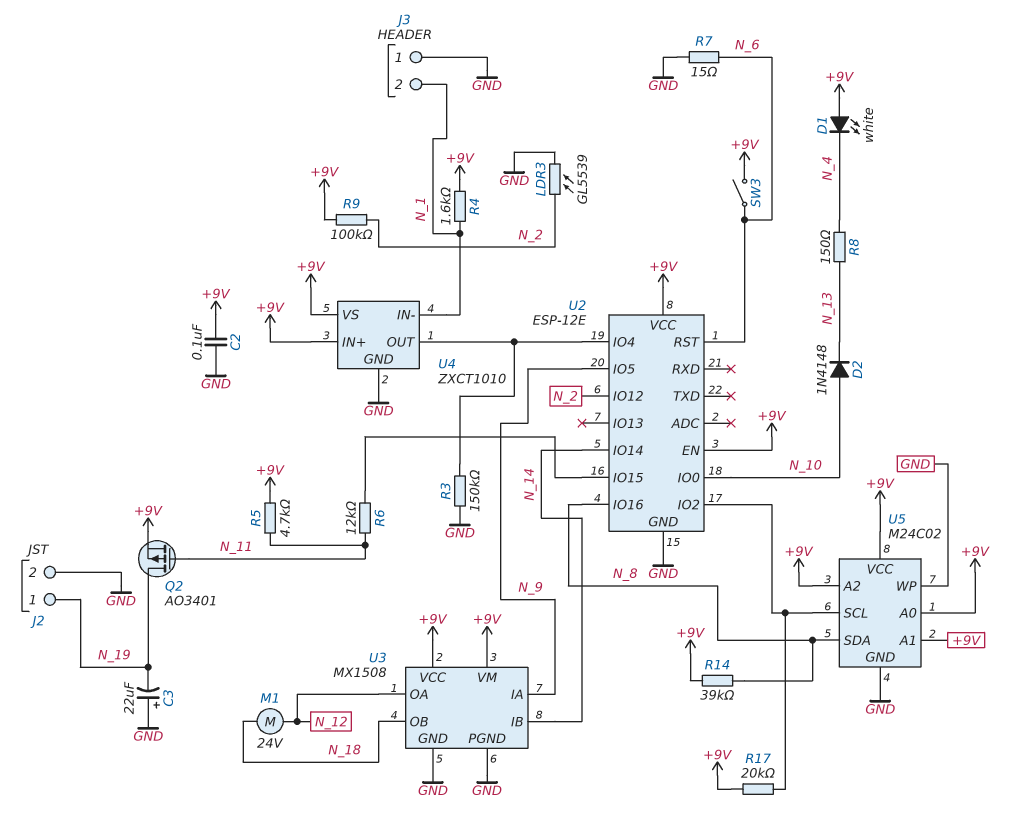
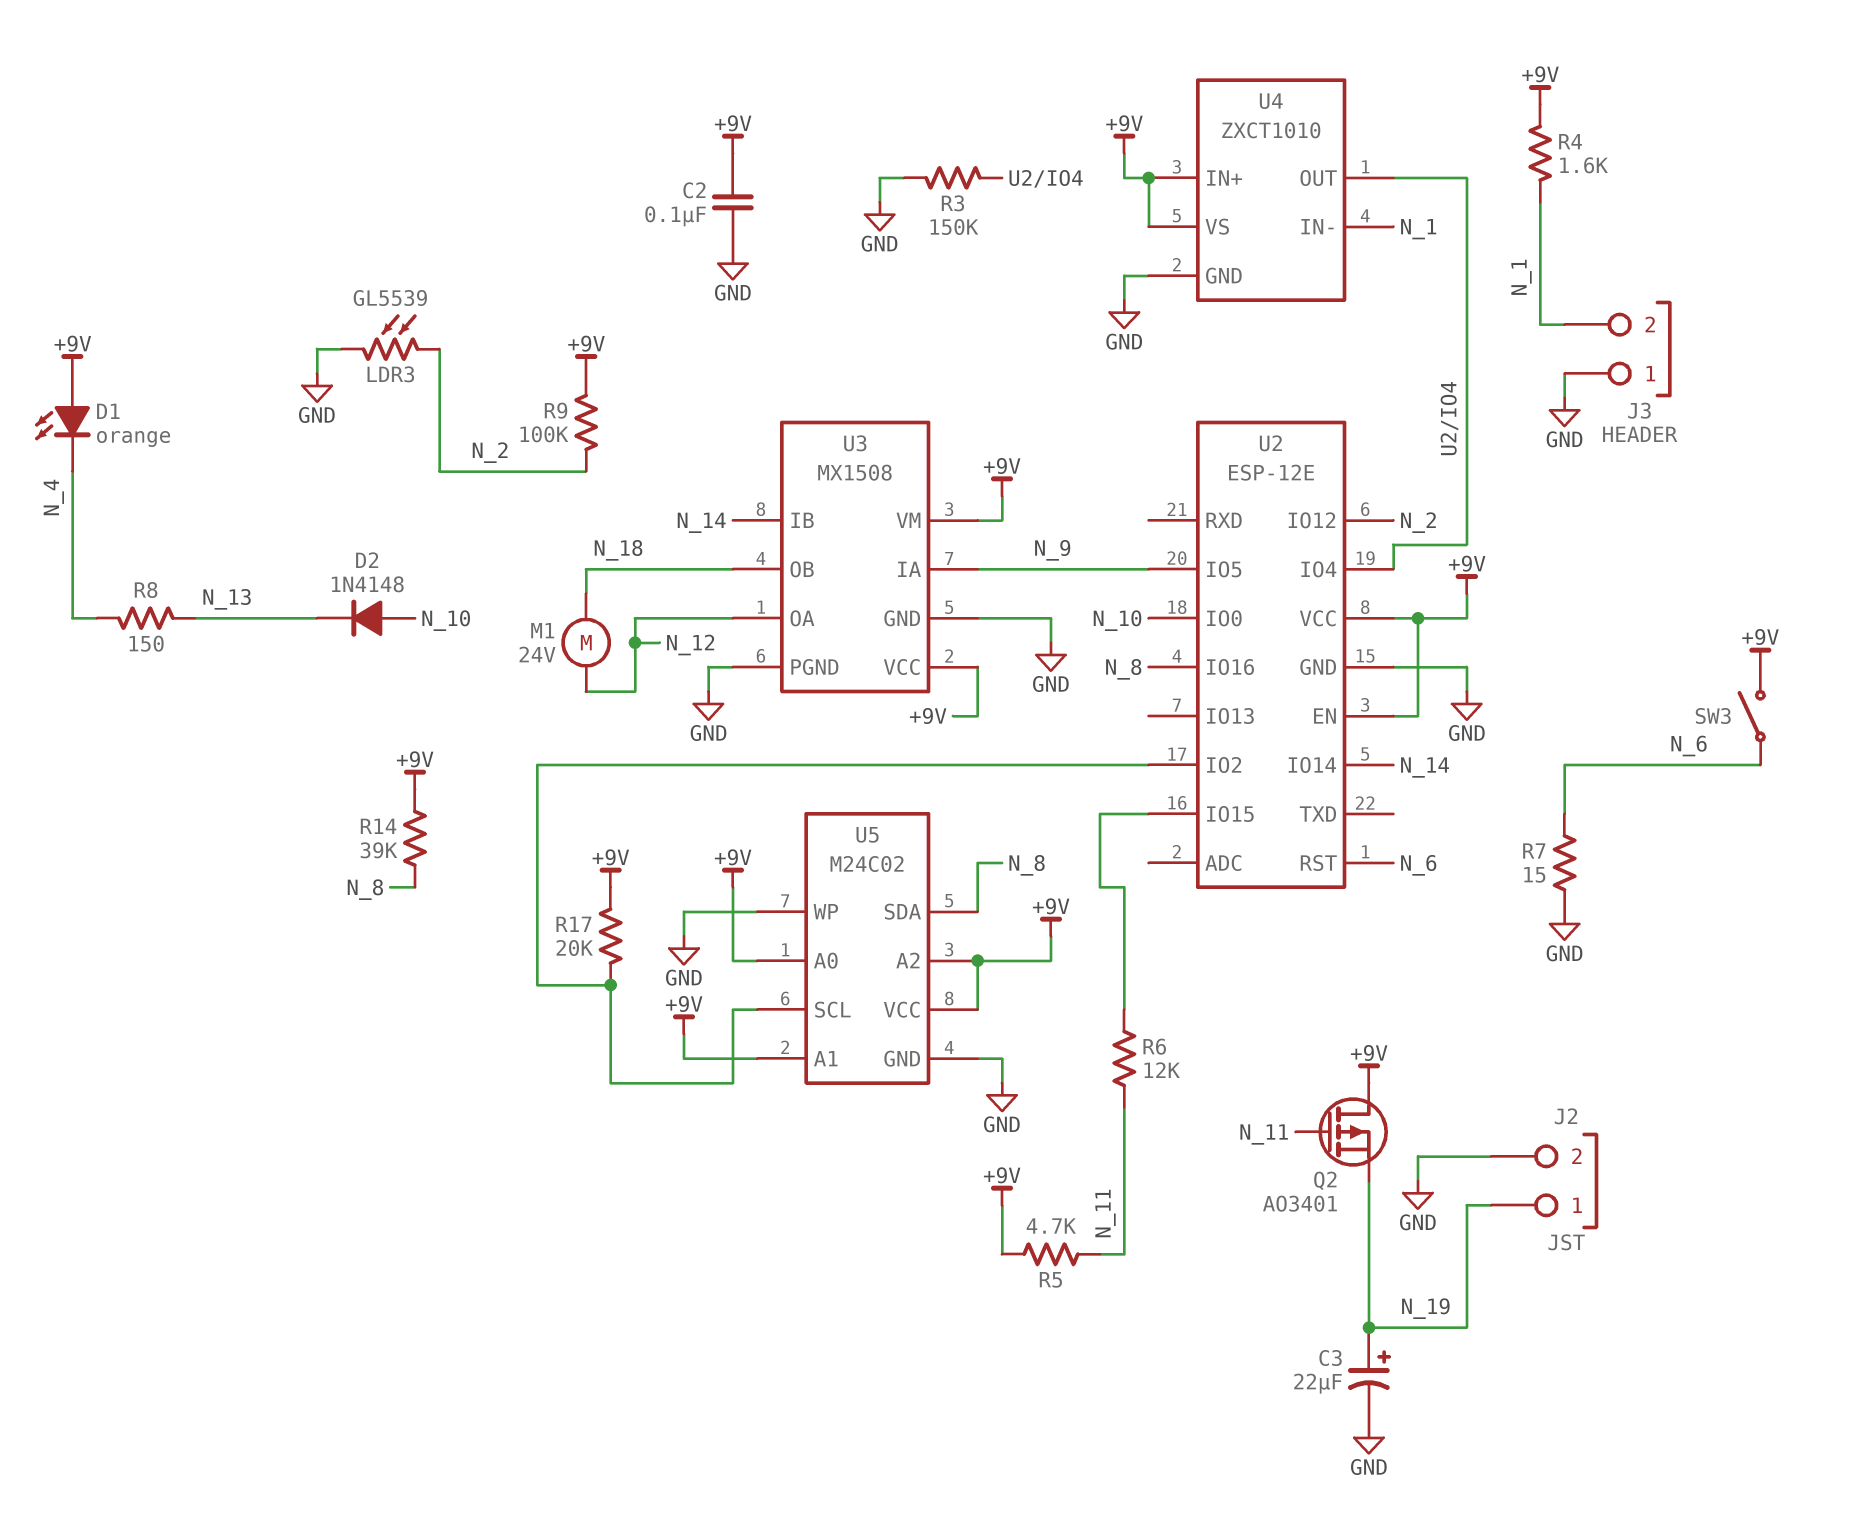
C3: 22uF (plus GND, minus N_19) -> 22uF (plus N_19, minus GND)
D1: LED white (A +9V, K N_4) -> LED orange (A +9V, K N_4)
Q2: PMOS AO3401 (G N_11, D N_19, S +9V) -> PMOS AO3401 (G N_11, D +9V, S N_19)

